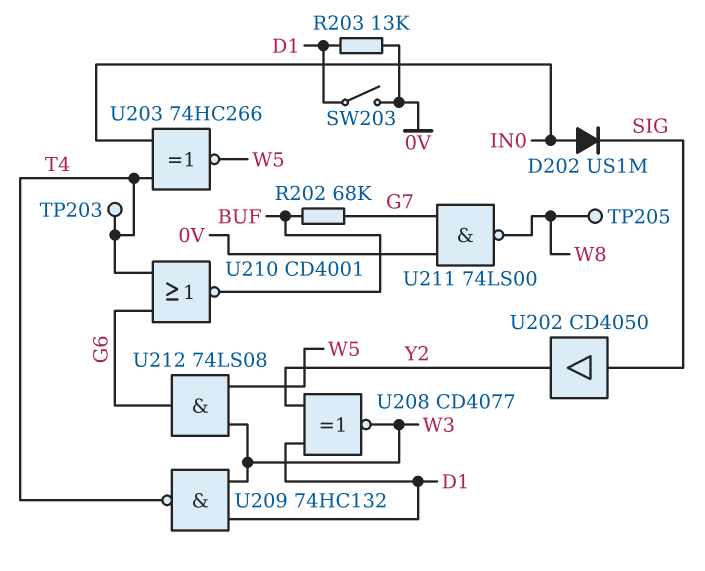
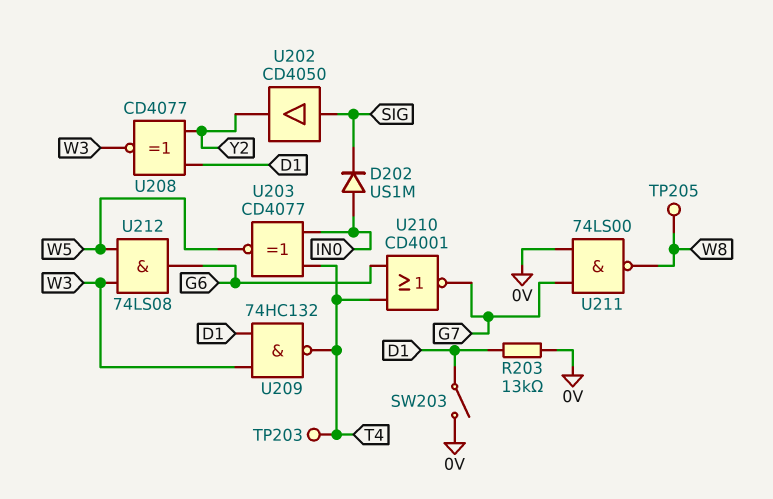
R202: 68k (BUF, G7) -> none
U203: XNOR 74HC266 (in IN0, in T4, out W5) -> XNOR CD4077 (in IN0, in T4, out W5)
U210: NOR CD4001 (in G6, in T4, out BUF) -> NOR CD4001 (in G6, in T4, out G7)

